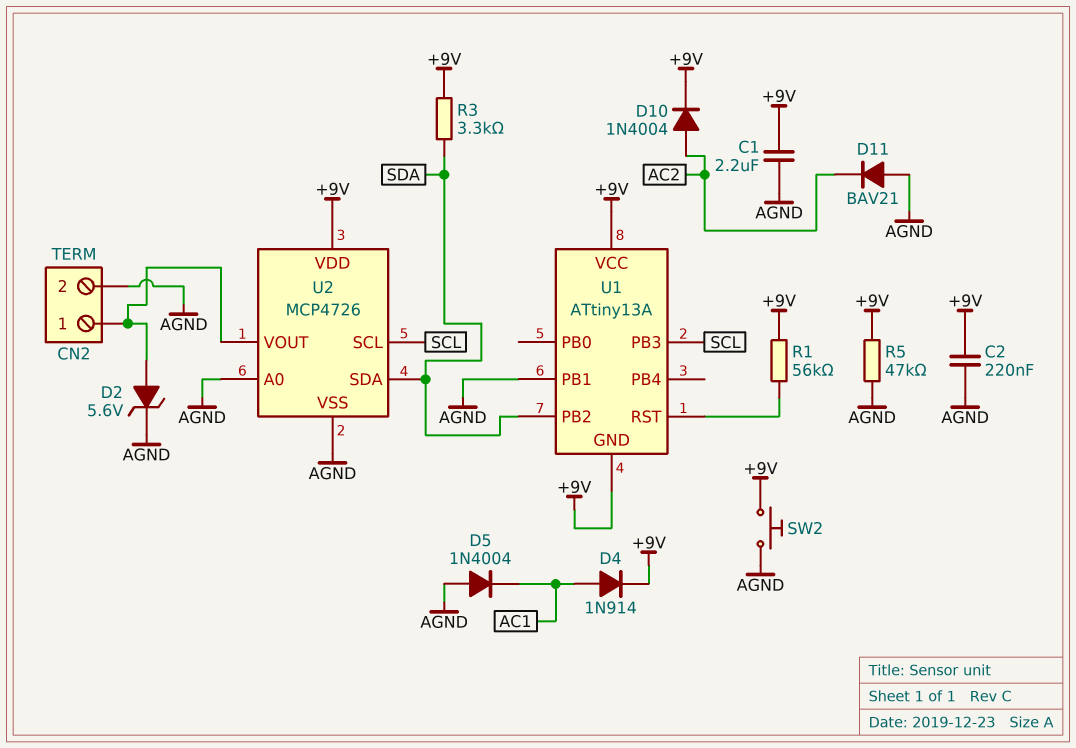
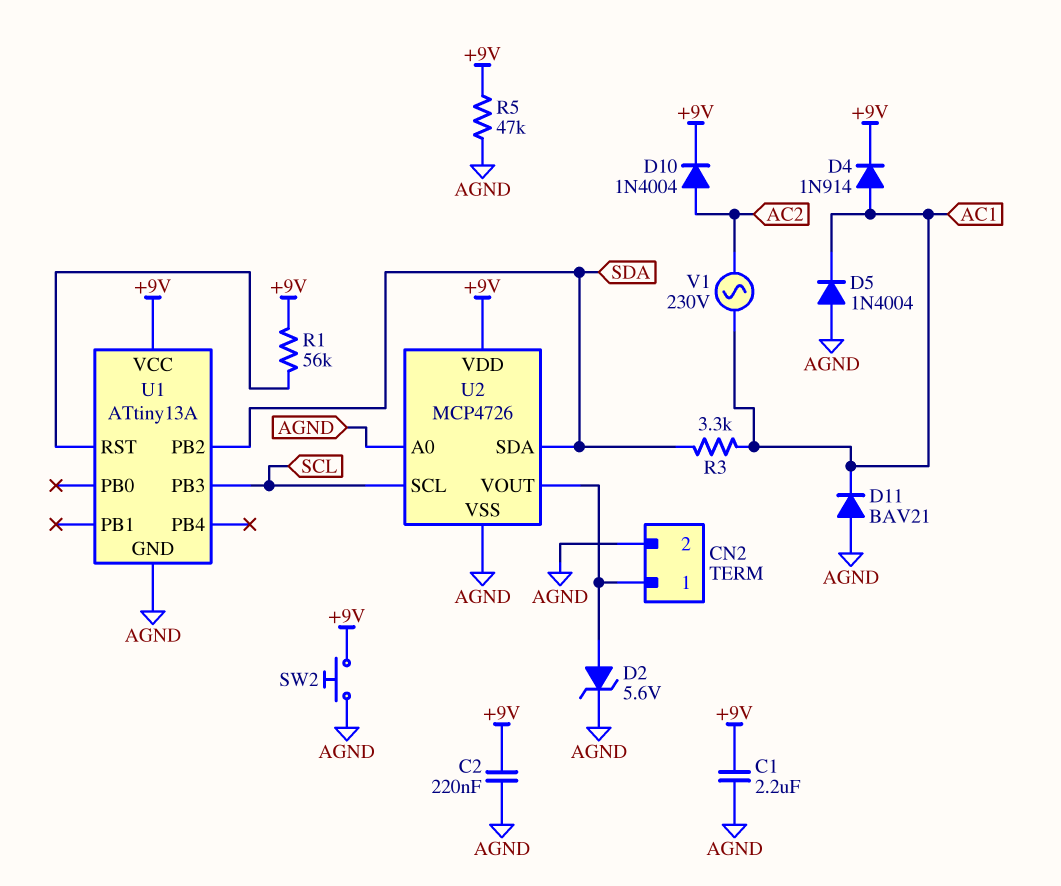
D11: diode BAV21 (A AGND, K AC2) -> diode BAV21 (A AGND, K AC1)
R3: 3.3k (+9V, SDA) -> 3.3k (AC1, SDA)
U1 pin GND: +9V -> AGND
U1 pin PB1: AGND -> none
V1: none -> AC 230V (AC1, AC2)

